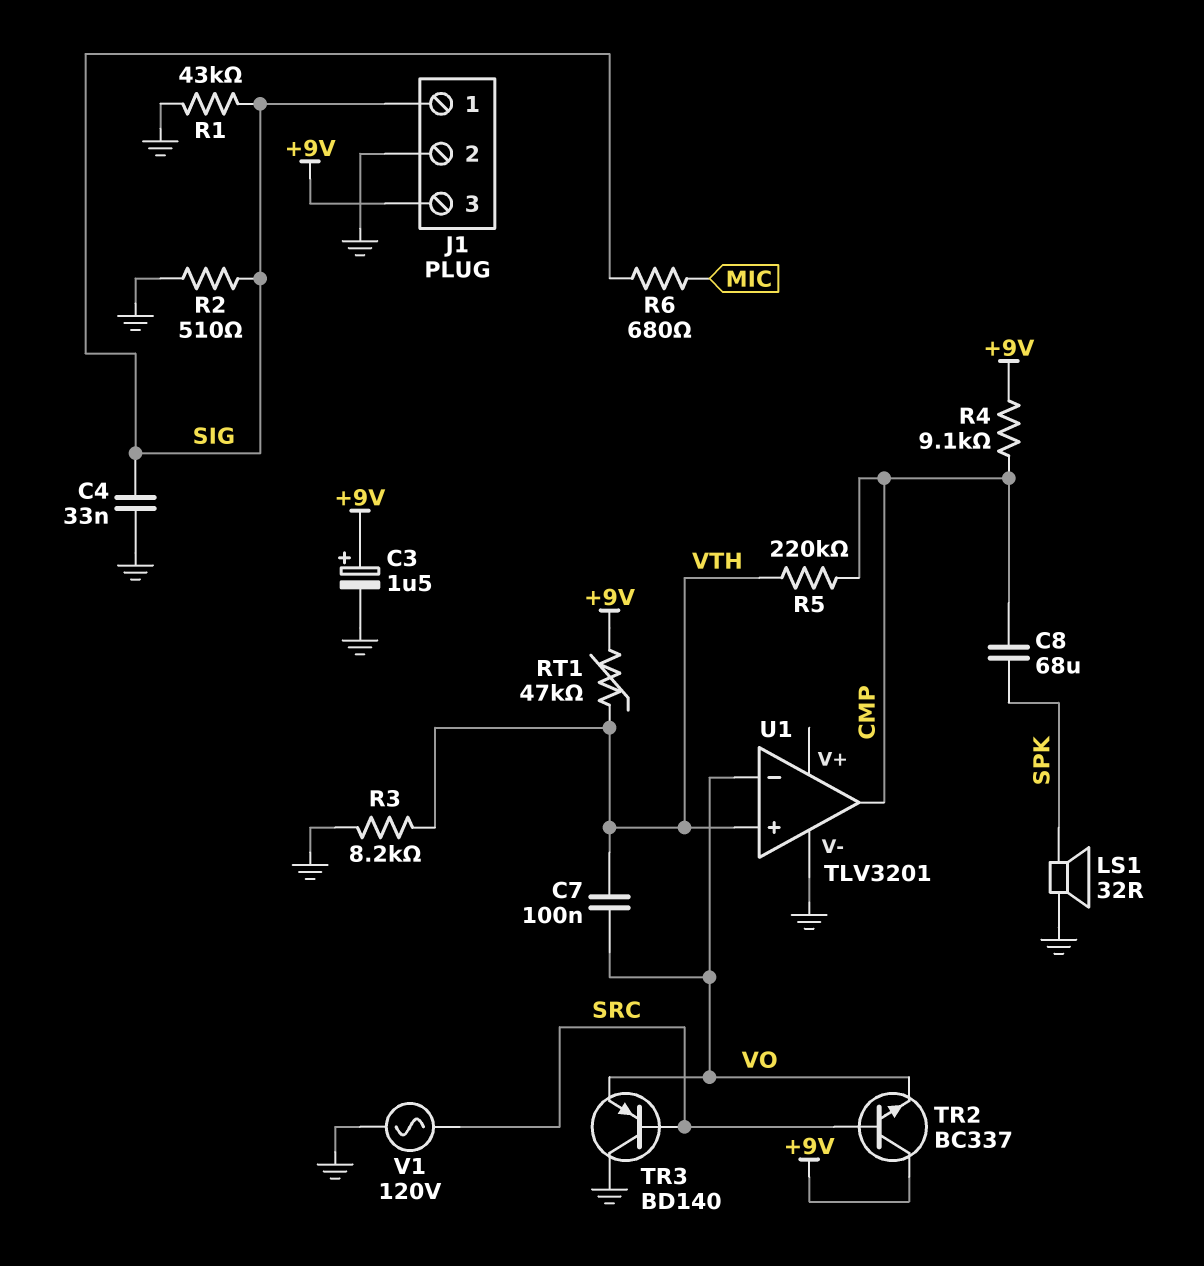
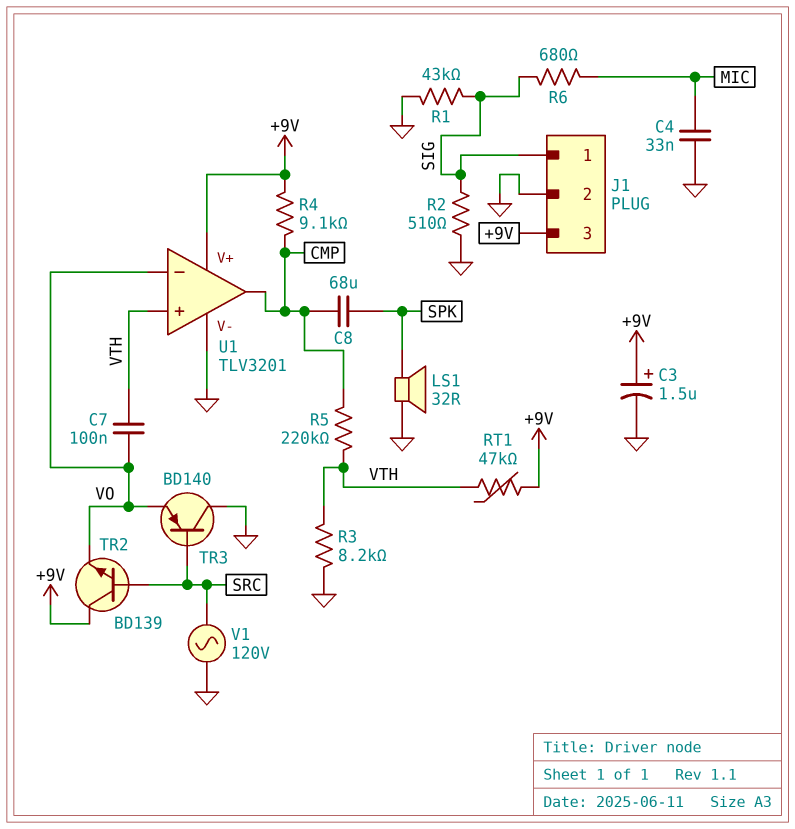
C4: 33nF (GND, SIG) -> 33nF (GND, MIC)
TR2: NPN BC337 (B SRC, C +9V, E VO) -> NPN BD139 (B SRC, C +9V, E VO)
U1 pin V+: none -> +9V

